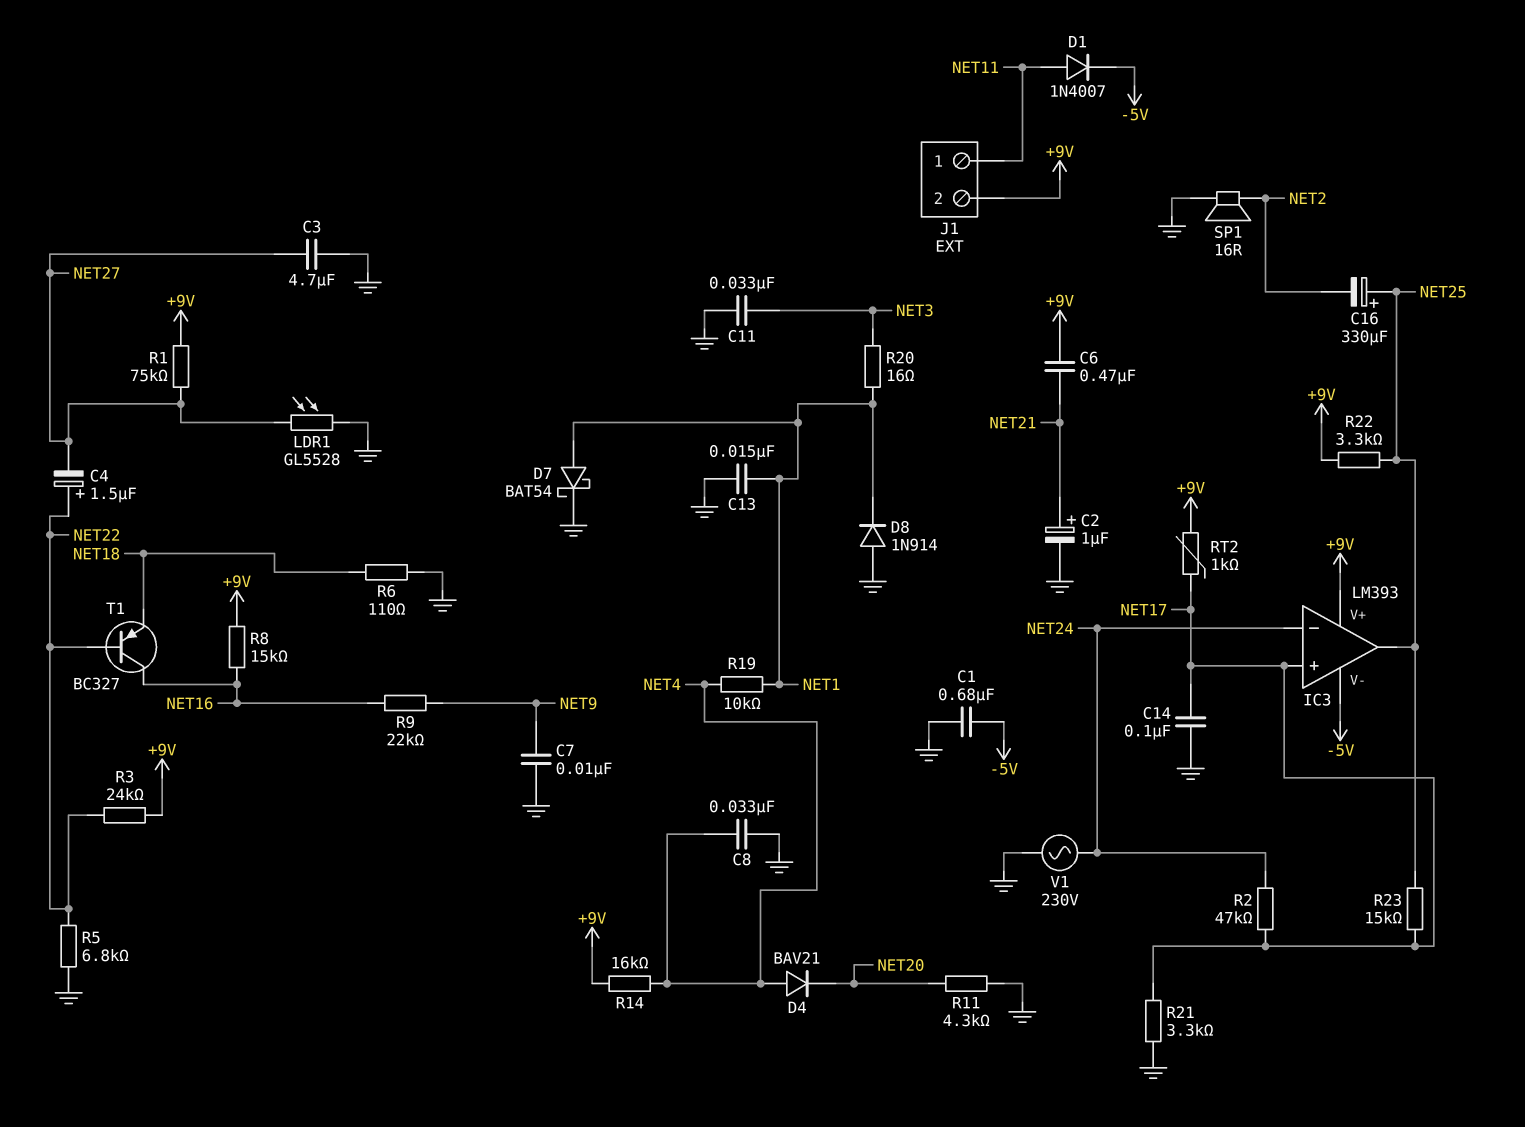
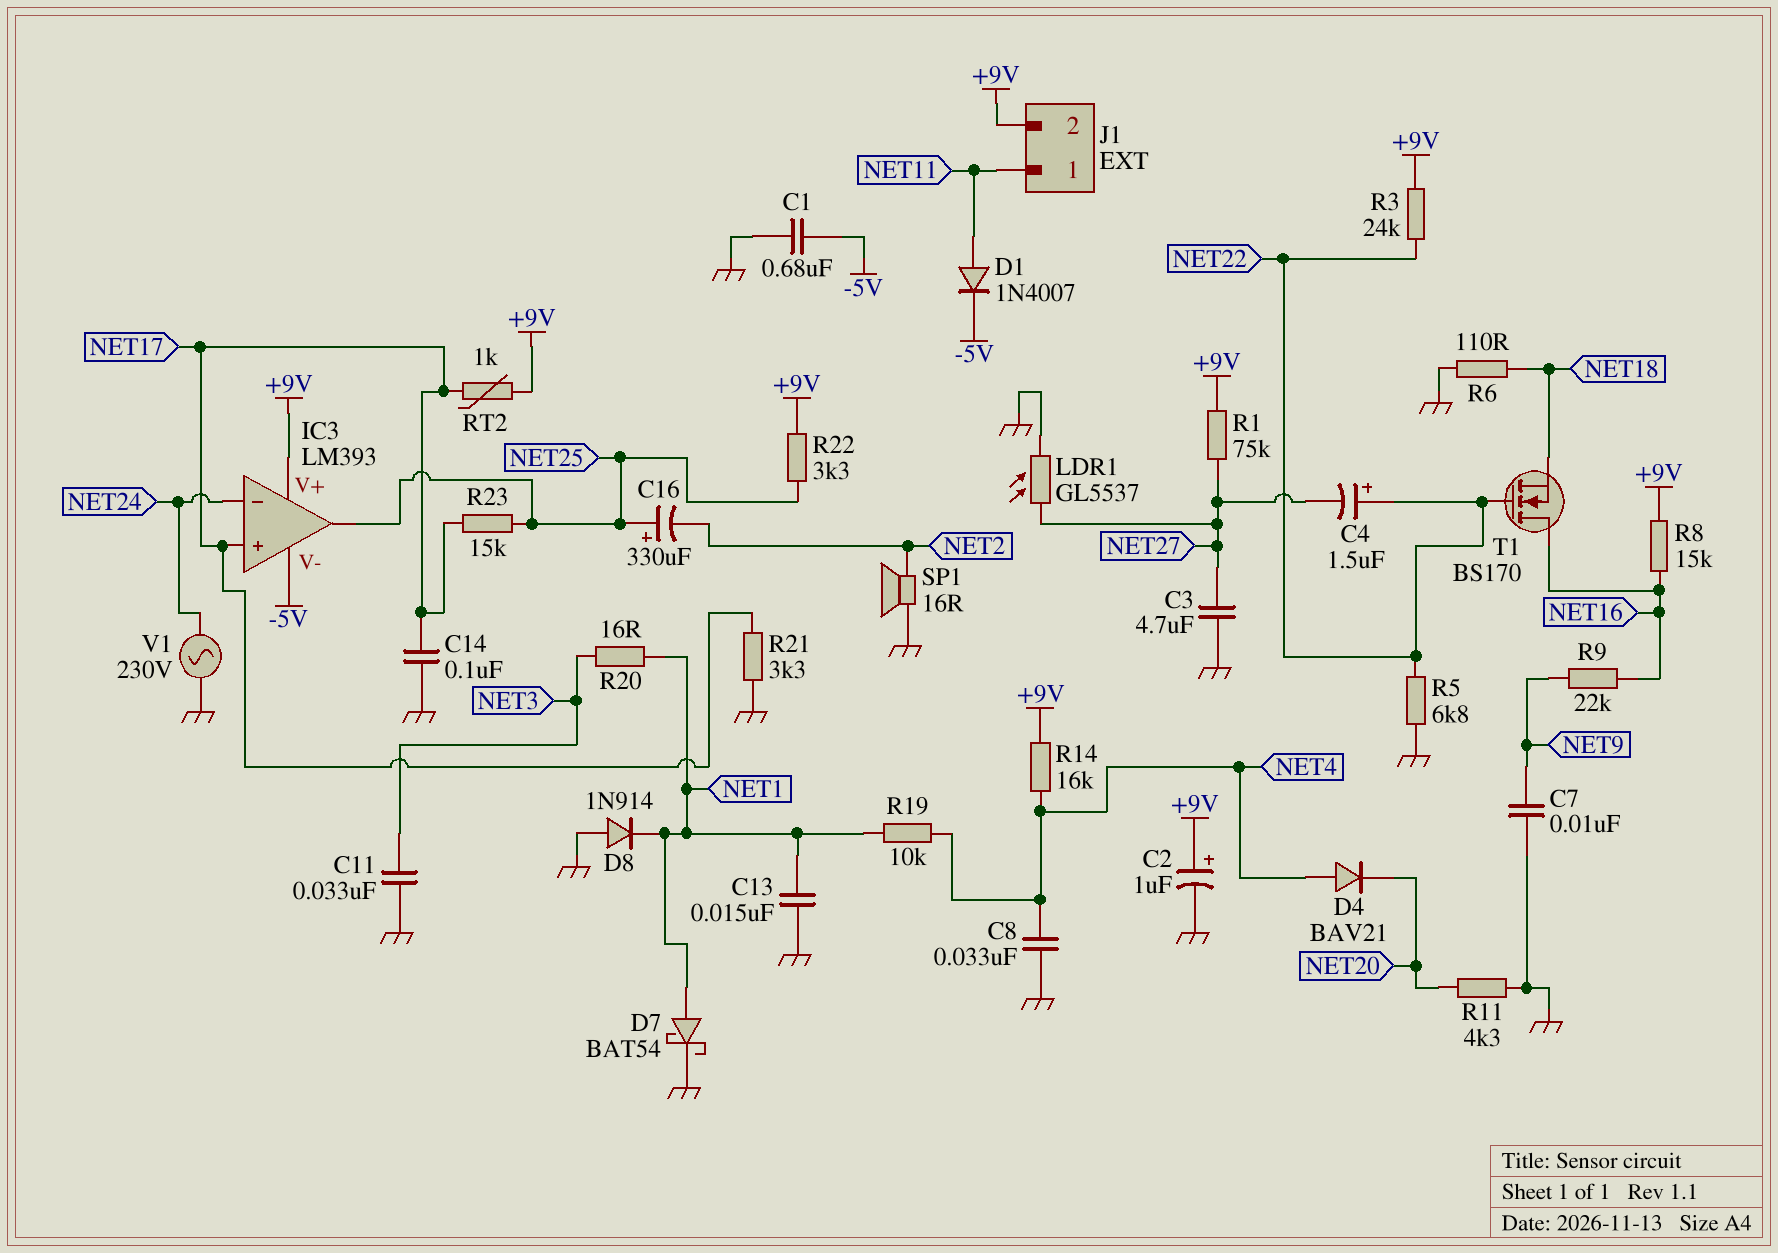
C2: 1uF (plus NET21, minus GND) -> 1uF (plus +9V, minus GND)
C6: 470nF (+9V, NET21) -> none
LDR1: GL5528 (GND, NET27) -> GL5537 (GND, NET27)
R2: 47k (NET17, NET24) -> none
T1: PNP BC327 (B NET22, C NET16, E NET18) -> NMOS BS170 (G NET22, D NET16, S NET18)

